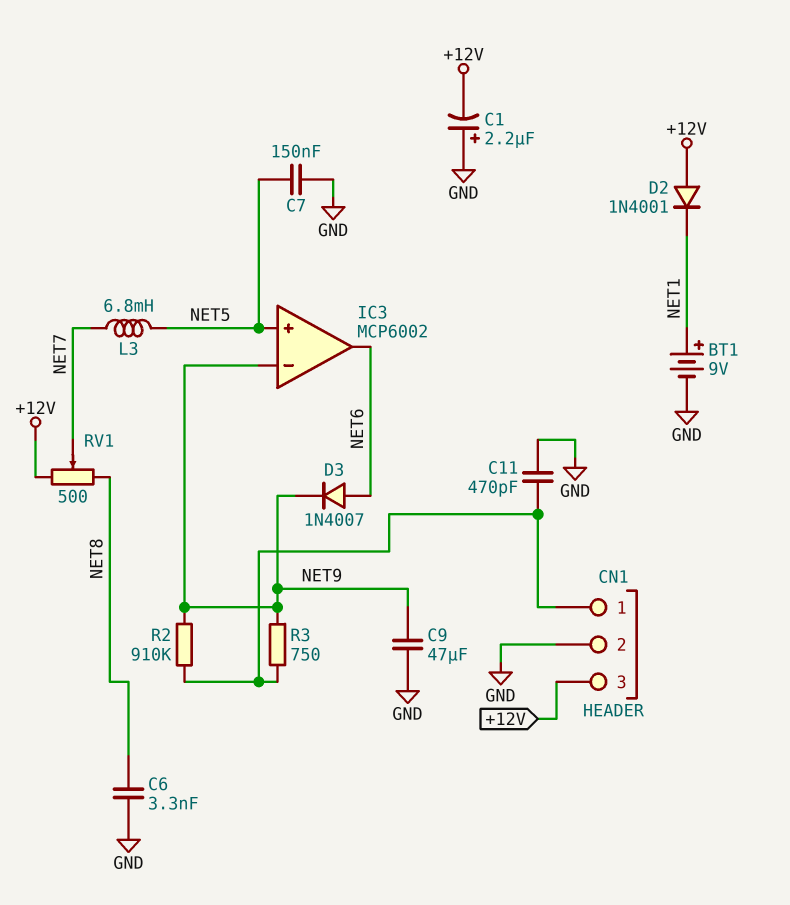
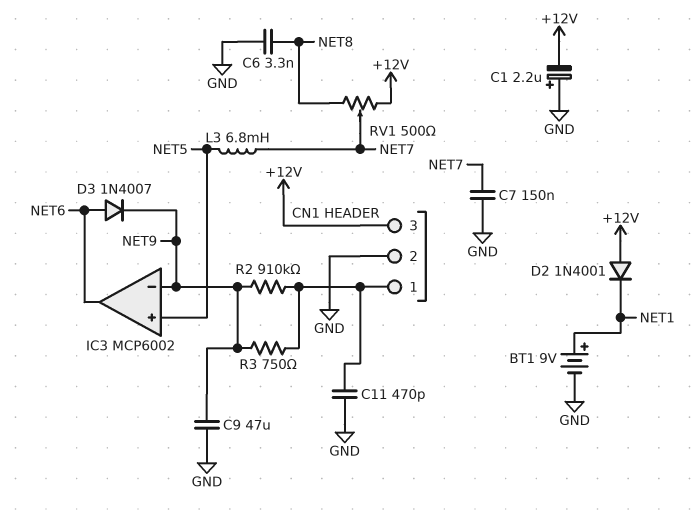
C7: 150nF (GND, NET5) -> 150nF (GND, NET7)

